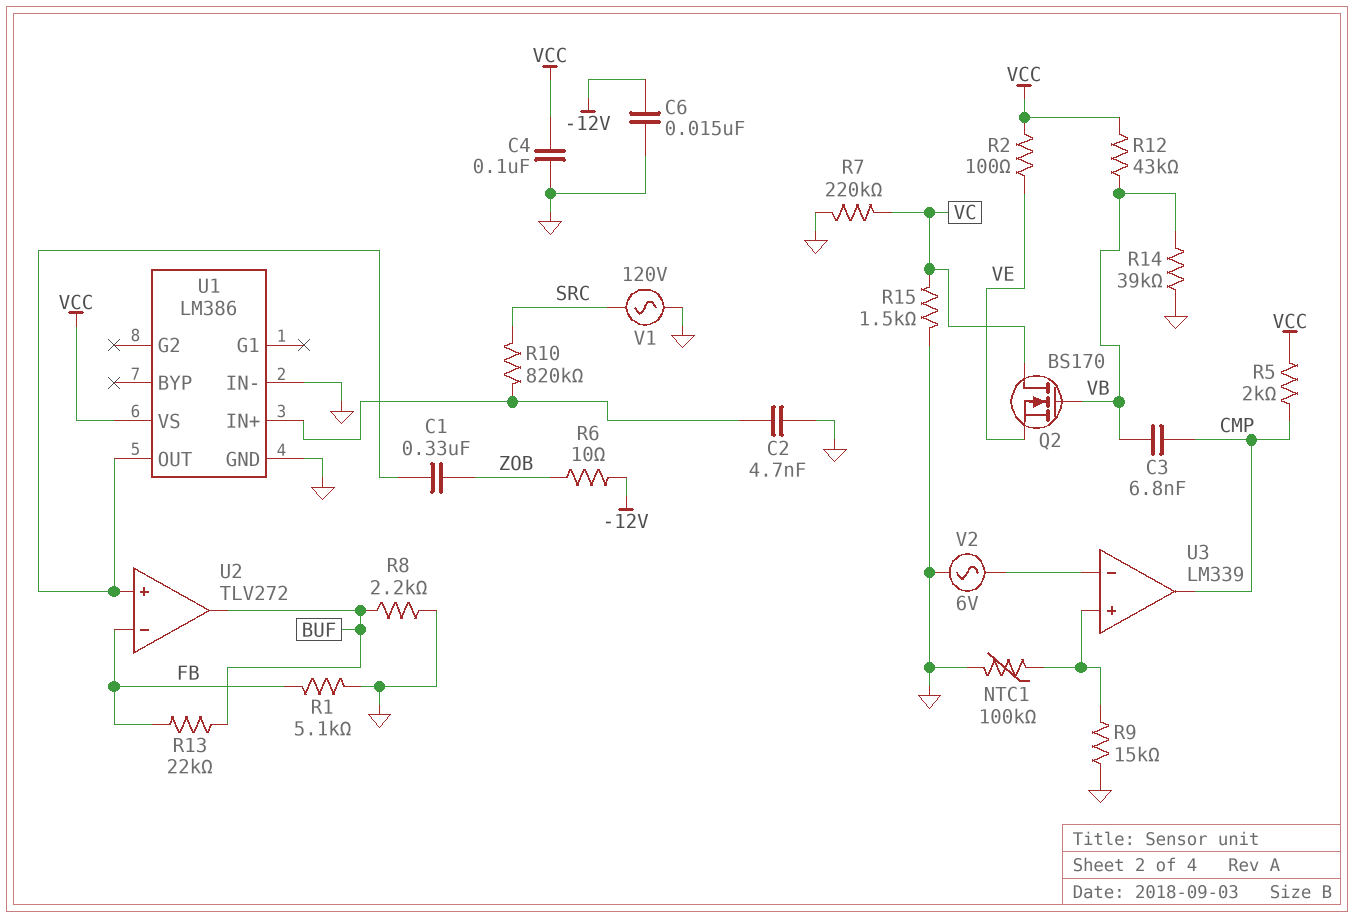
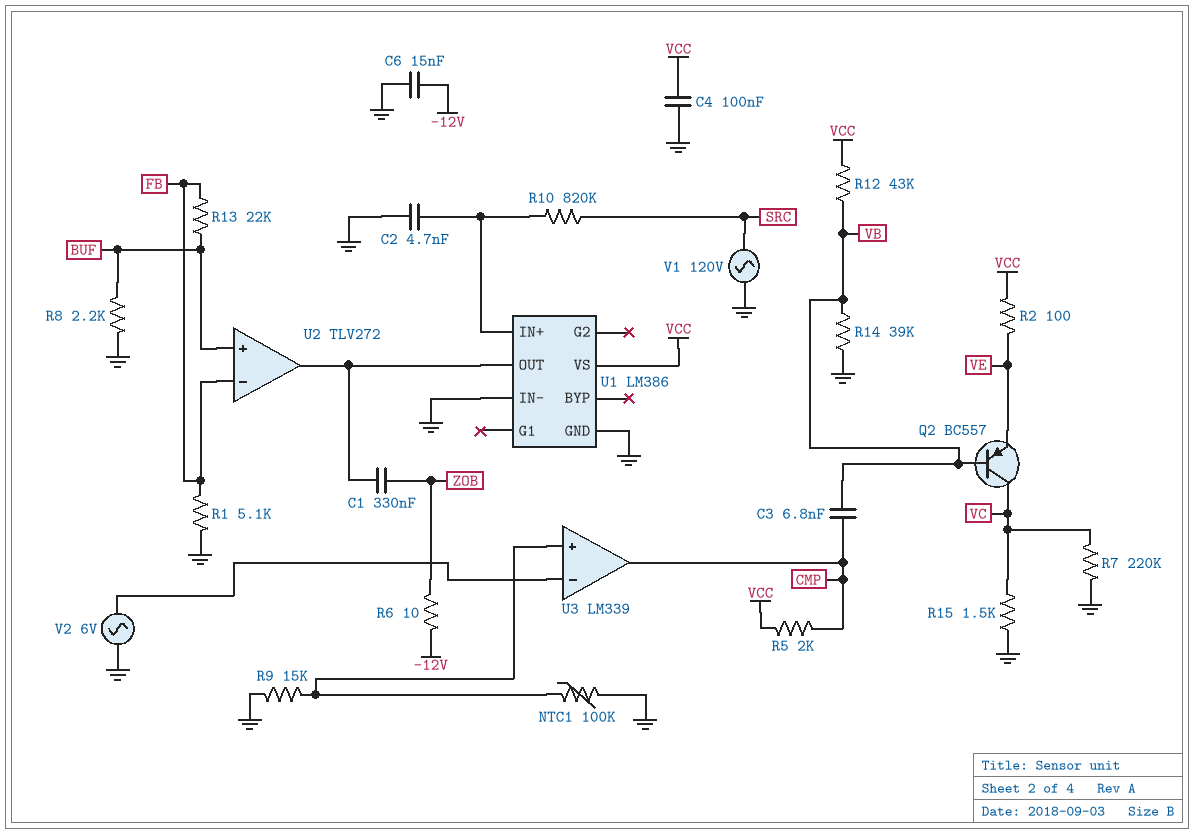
Q2: NMOS BS170 (G VB, D VC, S VE) -> PNP BC557 (B VB, C VC, E VE)
U2 pin in+: U1/OUT -> BUF
U2 pin out: BUF -> U1/OUT

